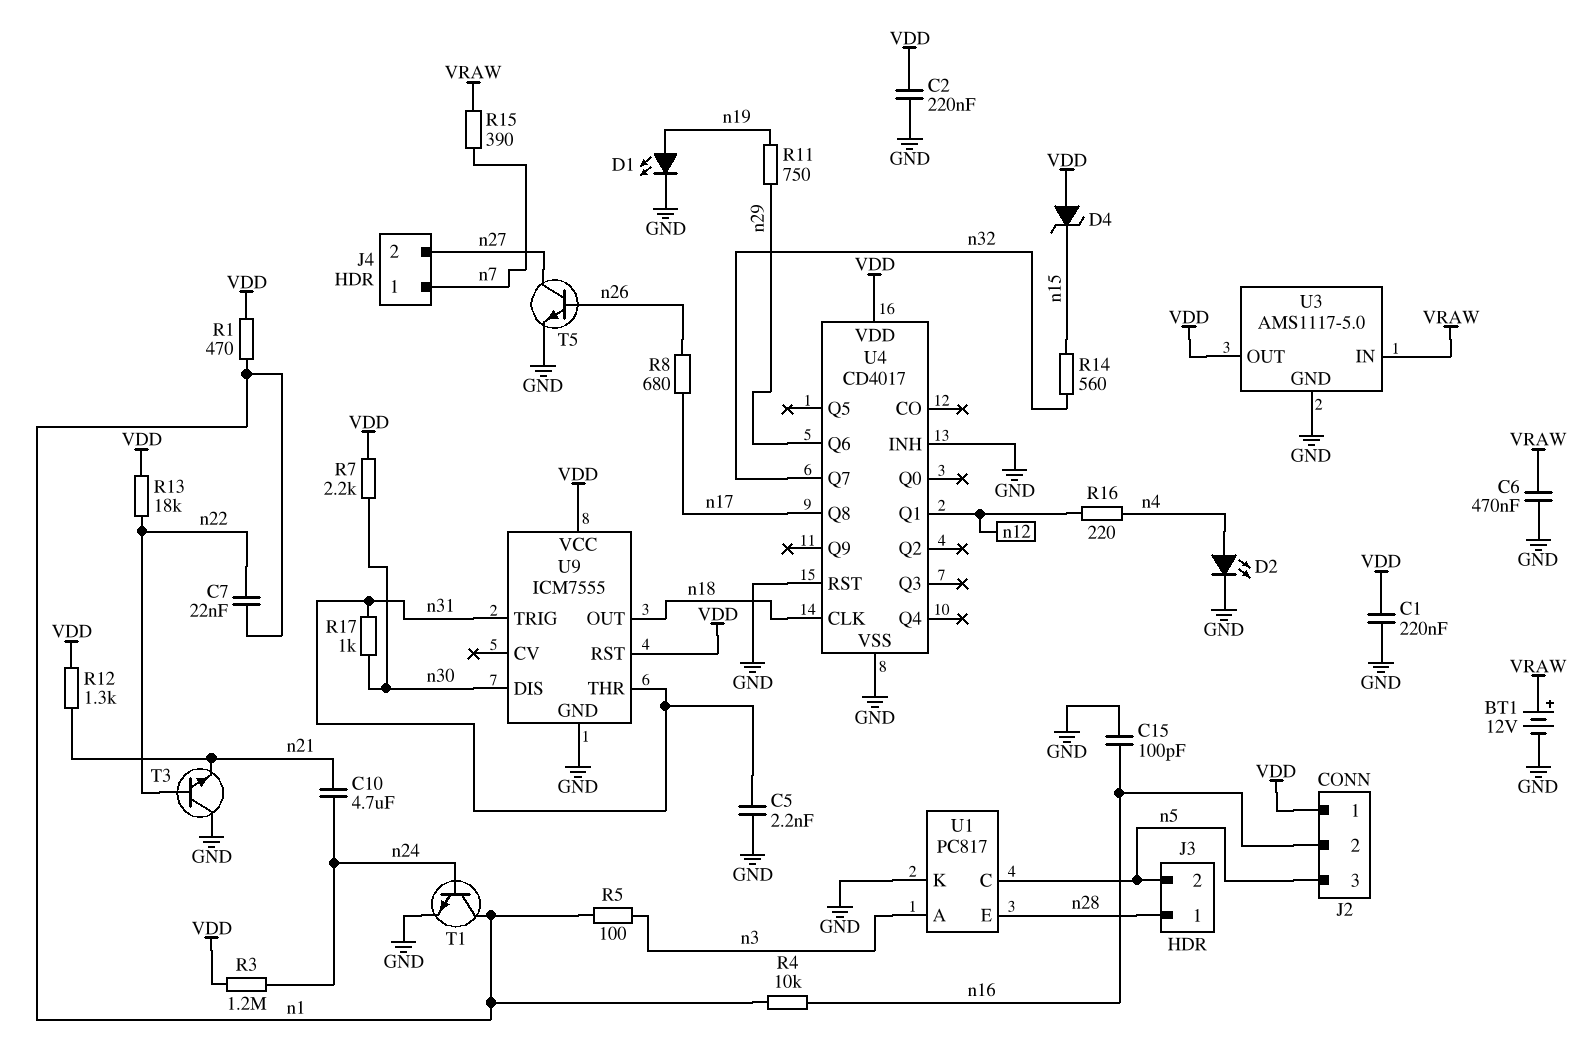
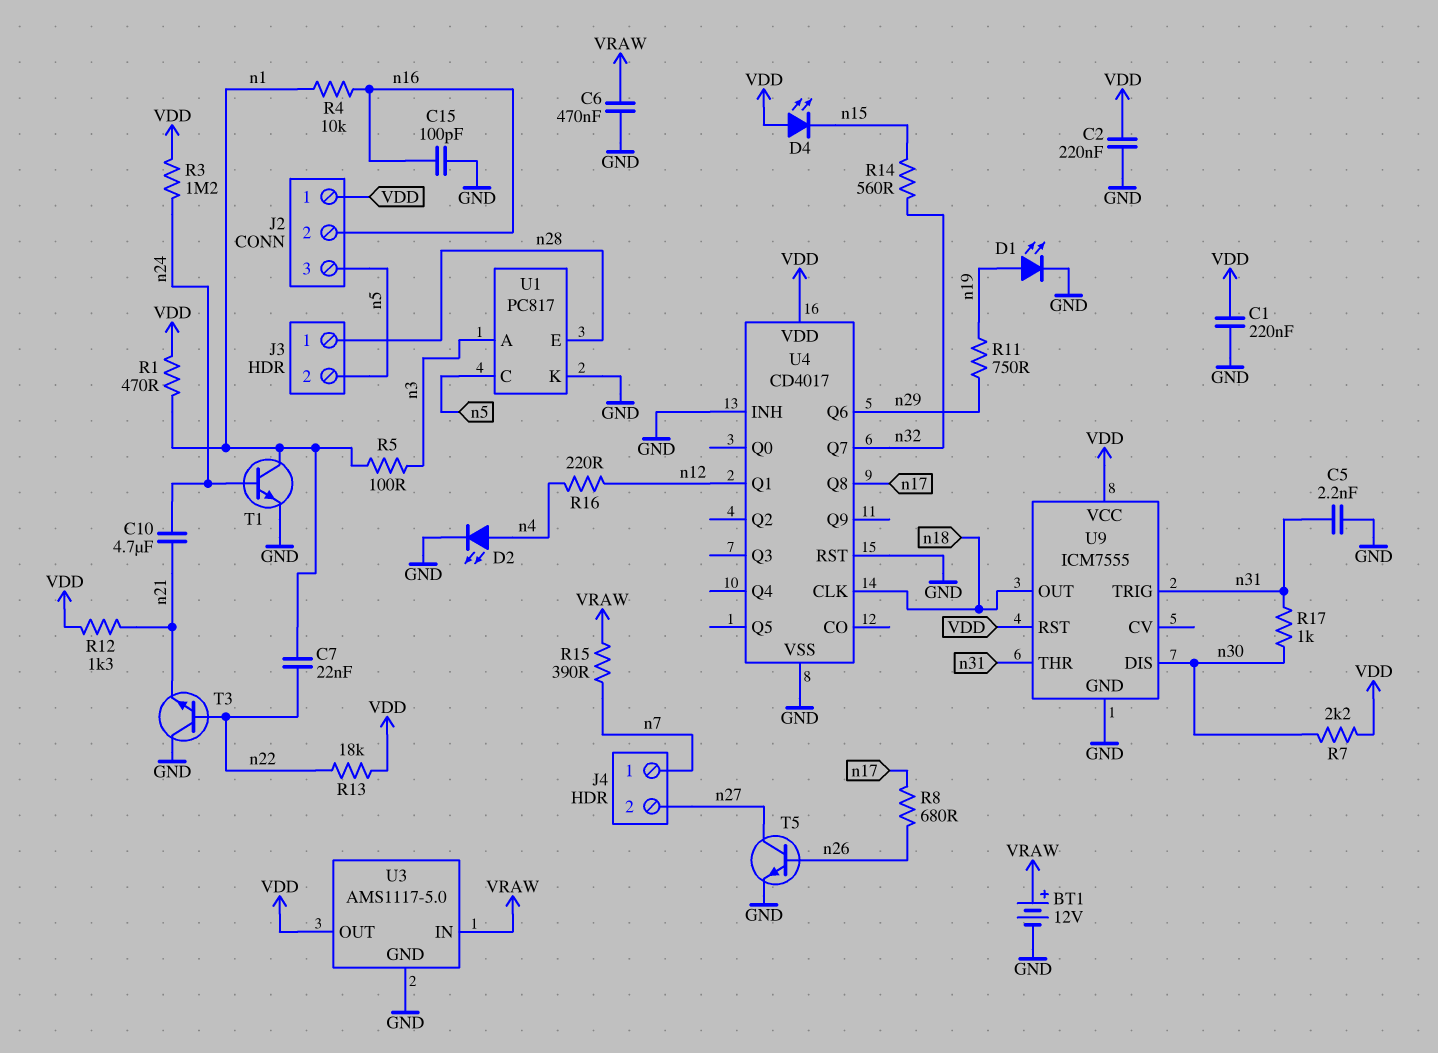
D4: zener (A VDD, K n15) -> LED (A VDD, K n15)

